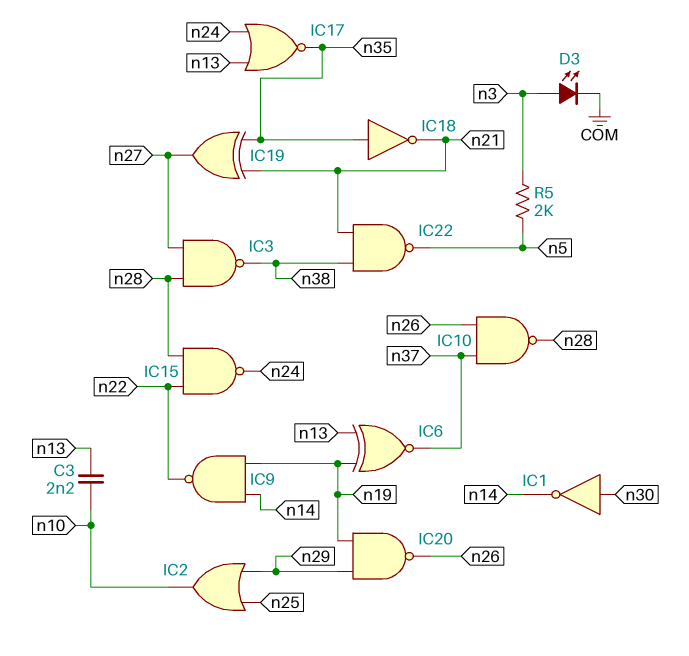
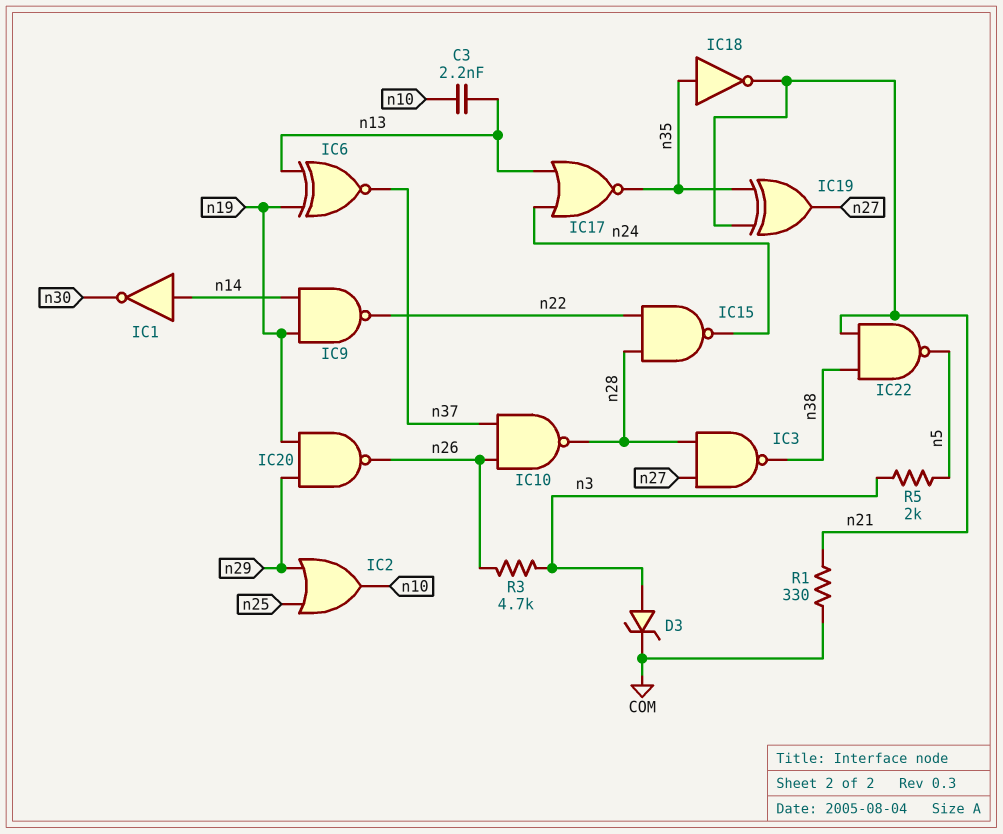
D3: LED (A n3, K COM) -> zener (A n3, K COM)
IC1: NOT (in n30, out n14) -> NOT (in n14, out n30)
R1: none -> 330 (COM, n21)
R3: none -> 4.7k (n3, n26)

